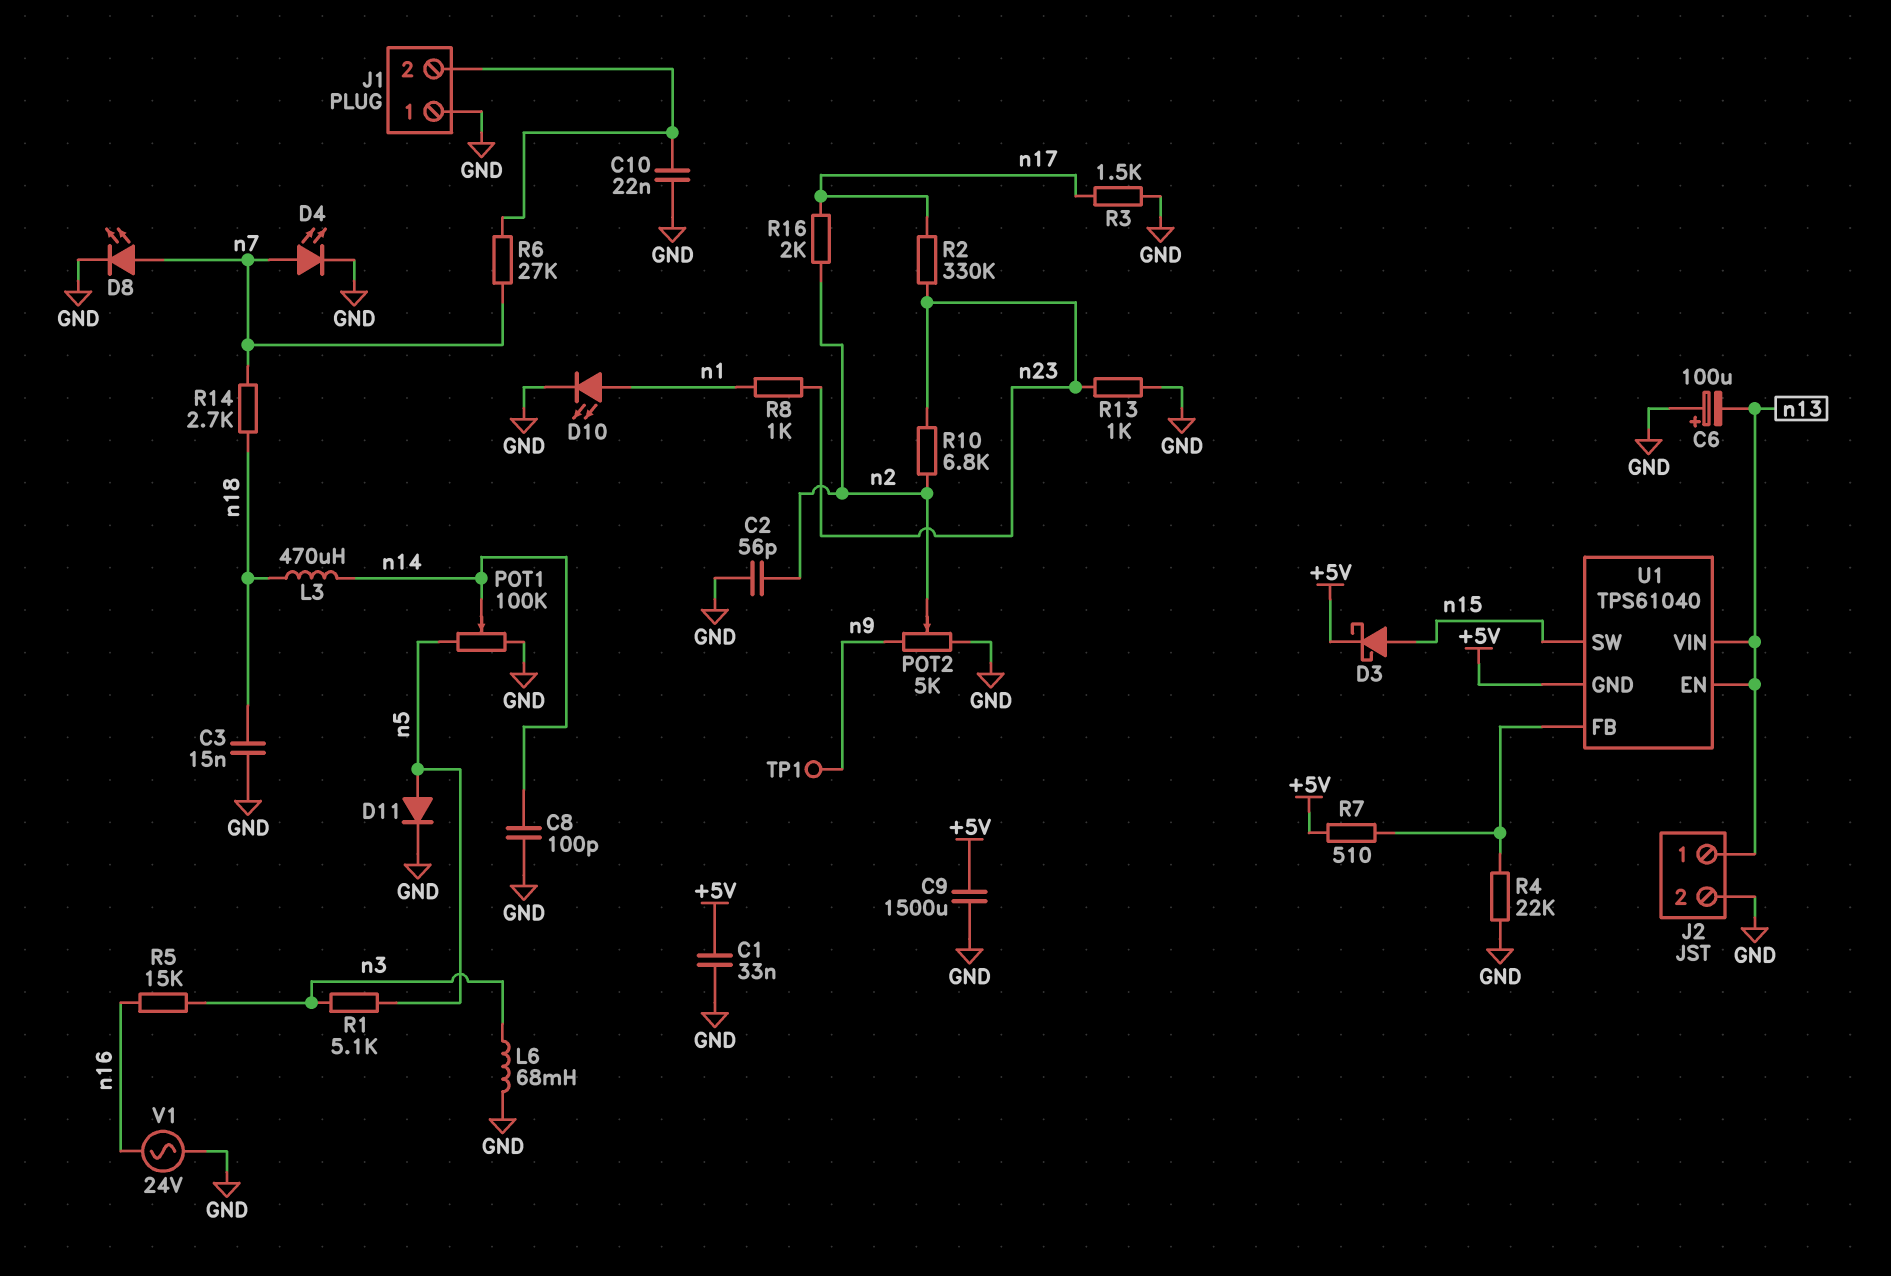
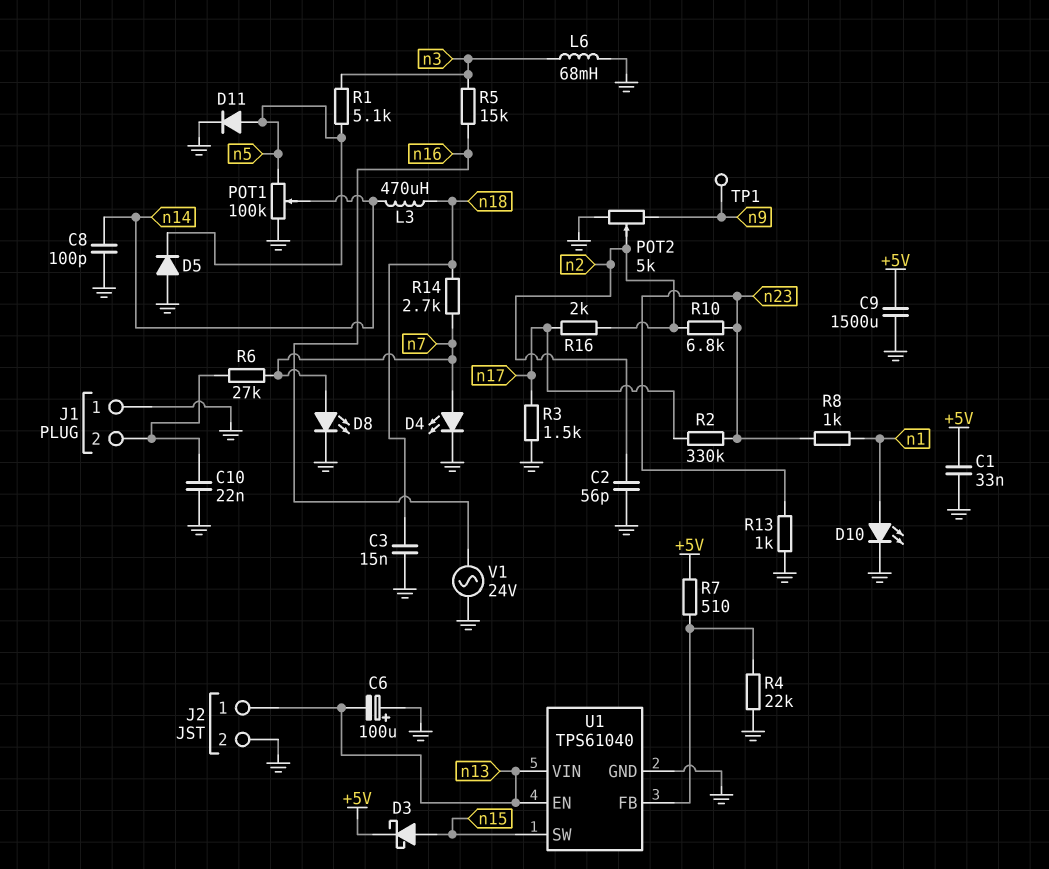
D5: none -> diode (A GND, K n5)
U1 pin GND: +5V -> GND

